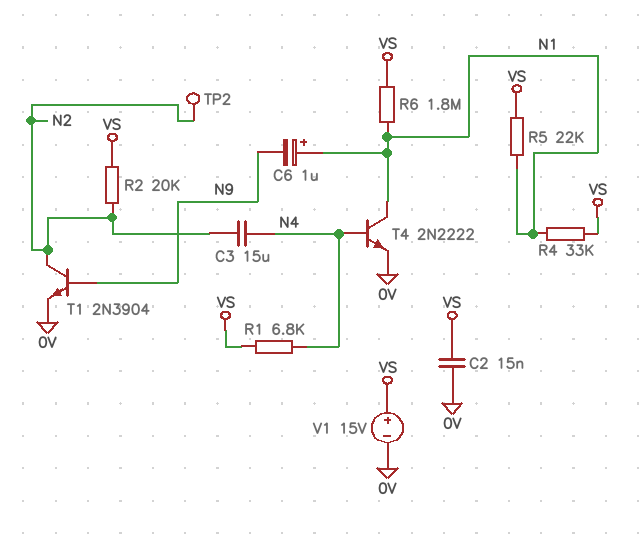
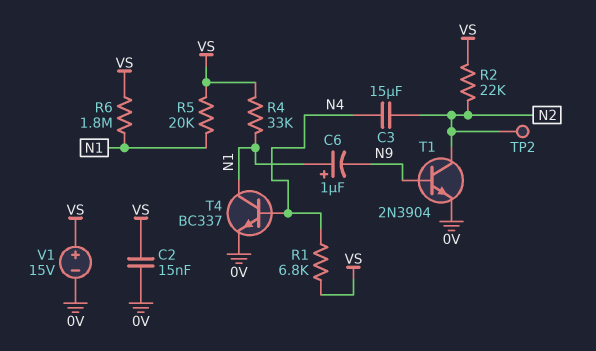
R2: 20k (N2, VS) -> 22k (N2, VS)
R5: 22k (N1, VS) -> 20k (N1, VS)
T4: NPN 2N2222 (B N4, C N1, E 0V) -> NPN BC337 (B N4, C N1, E 0V)

